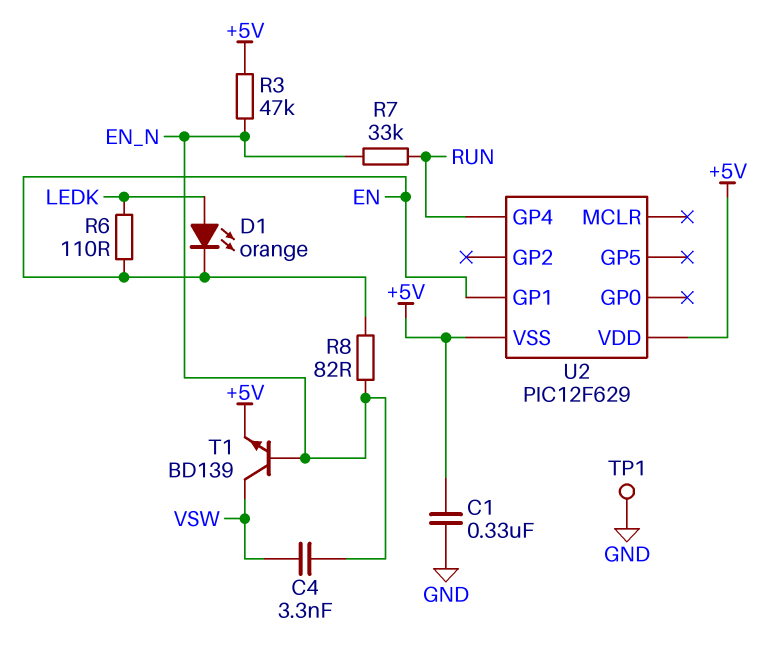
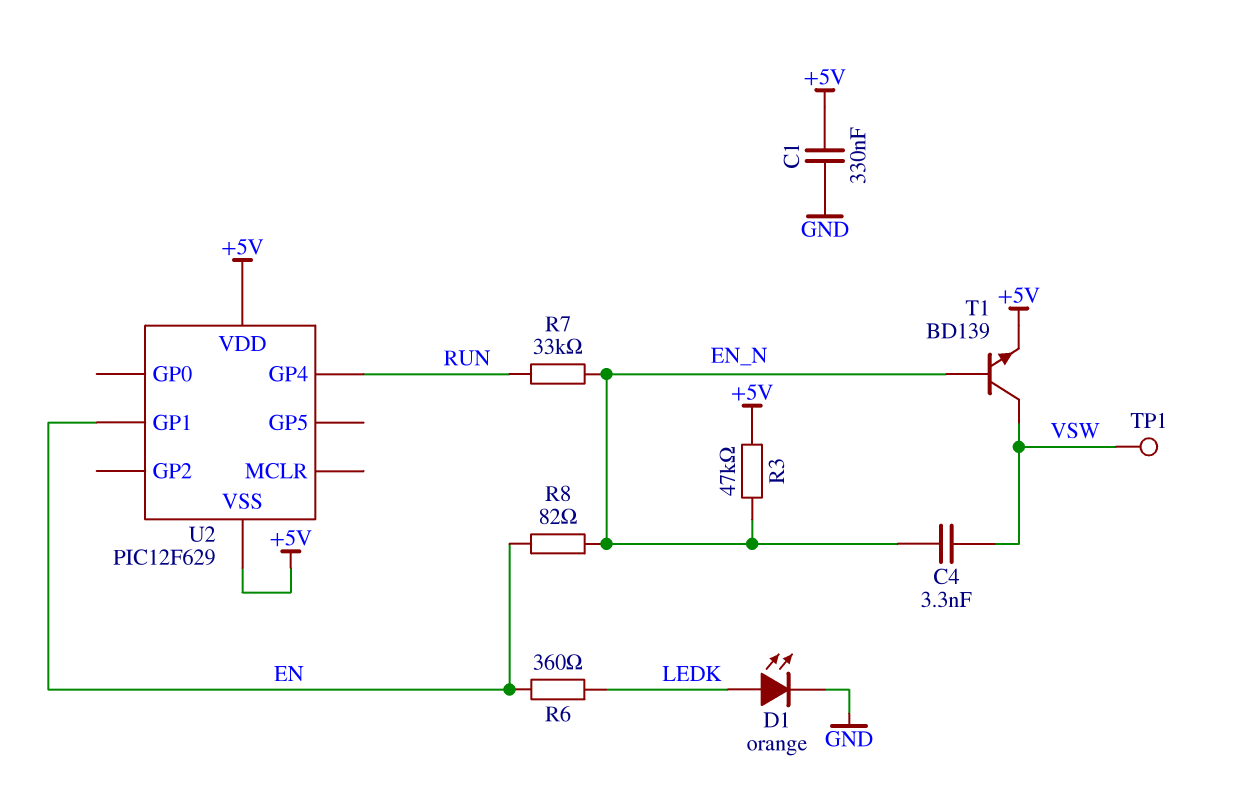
D1: LED orange (A LEDK, K EN) -> LED orange (A LEDK, K GND)
R6: 110 (EN, LEDK) -> 360 (EN, LEDK)
TP1: test point (GND) -> test point (VSW)

